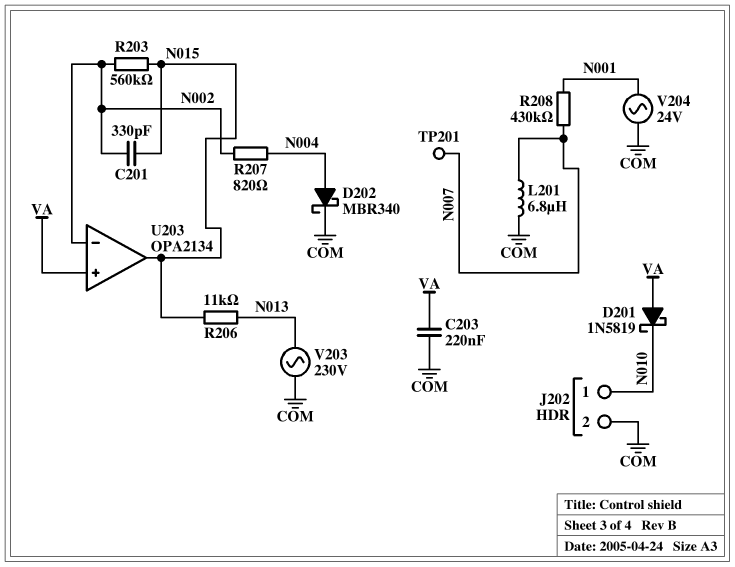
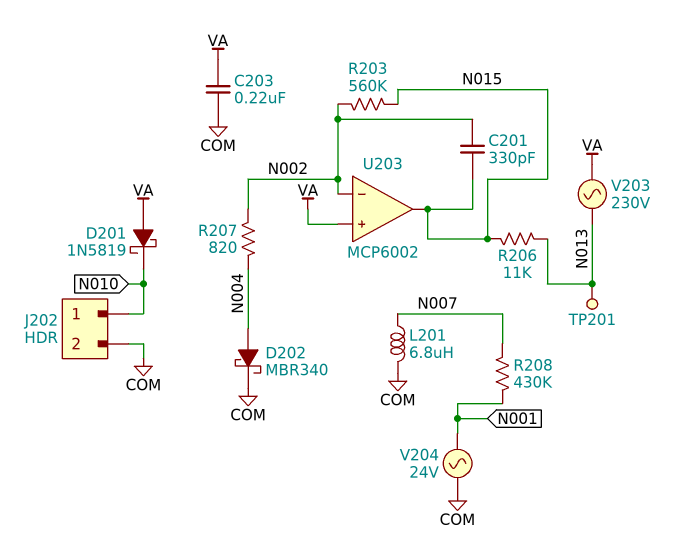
TP201: test point (N007) -> test point (N013)
U203: OPA2134 -> MCP6002
V203: AC 230V (COM, N013) -> AC 230V (N013, VA)

